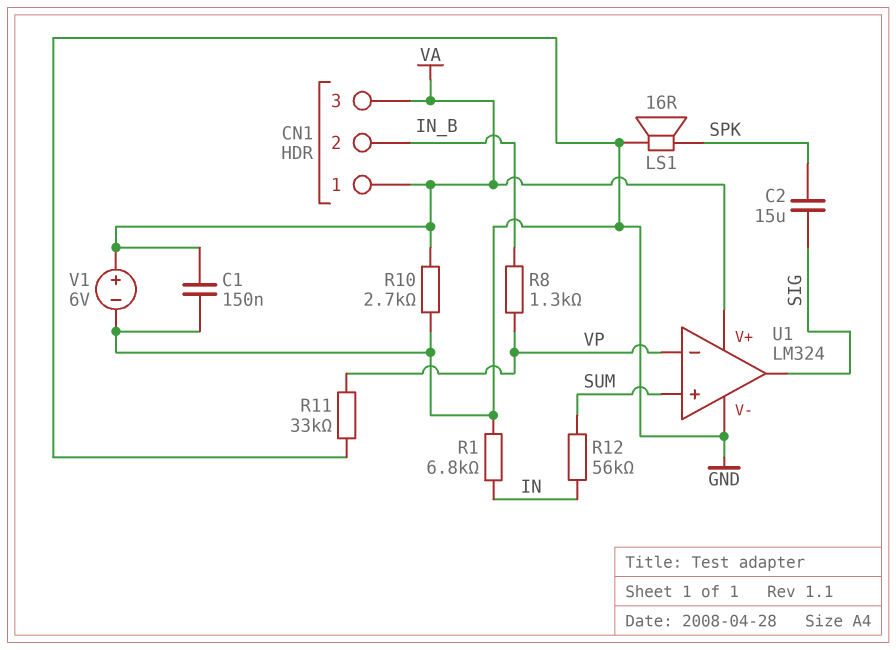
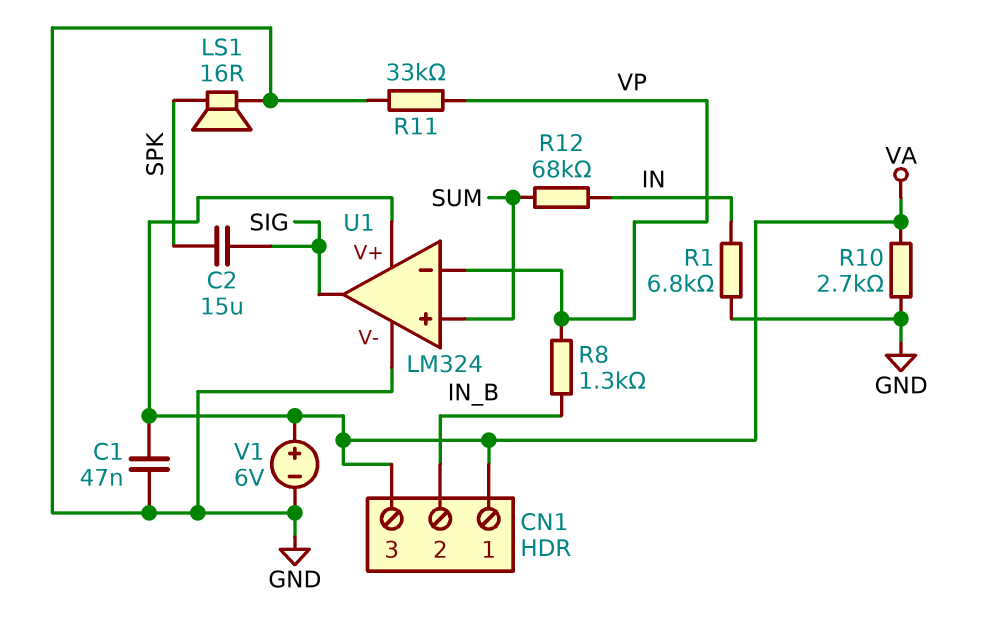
C1: 150nF (GND, VA) -> 47nF (GND, VA)
R12: 56k (IN, SUM) -> 68k (IN, SUM)

